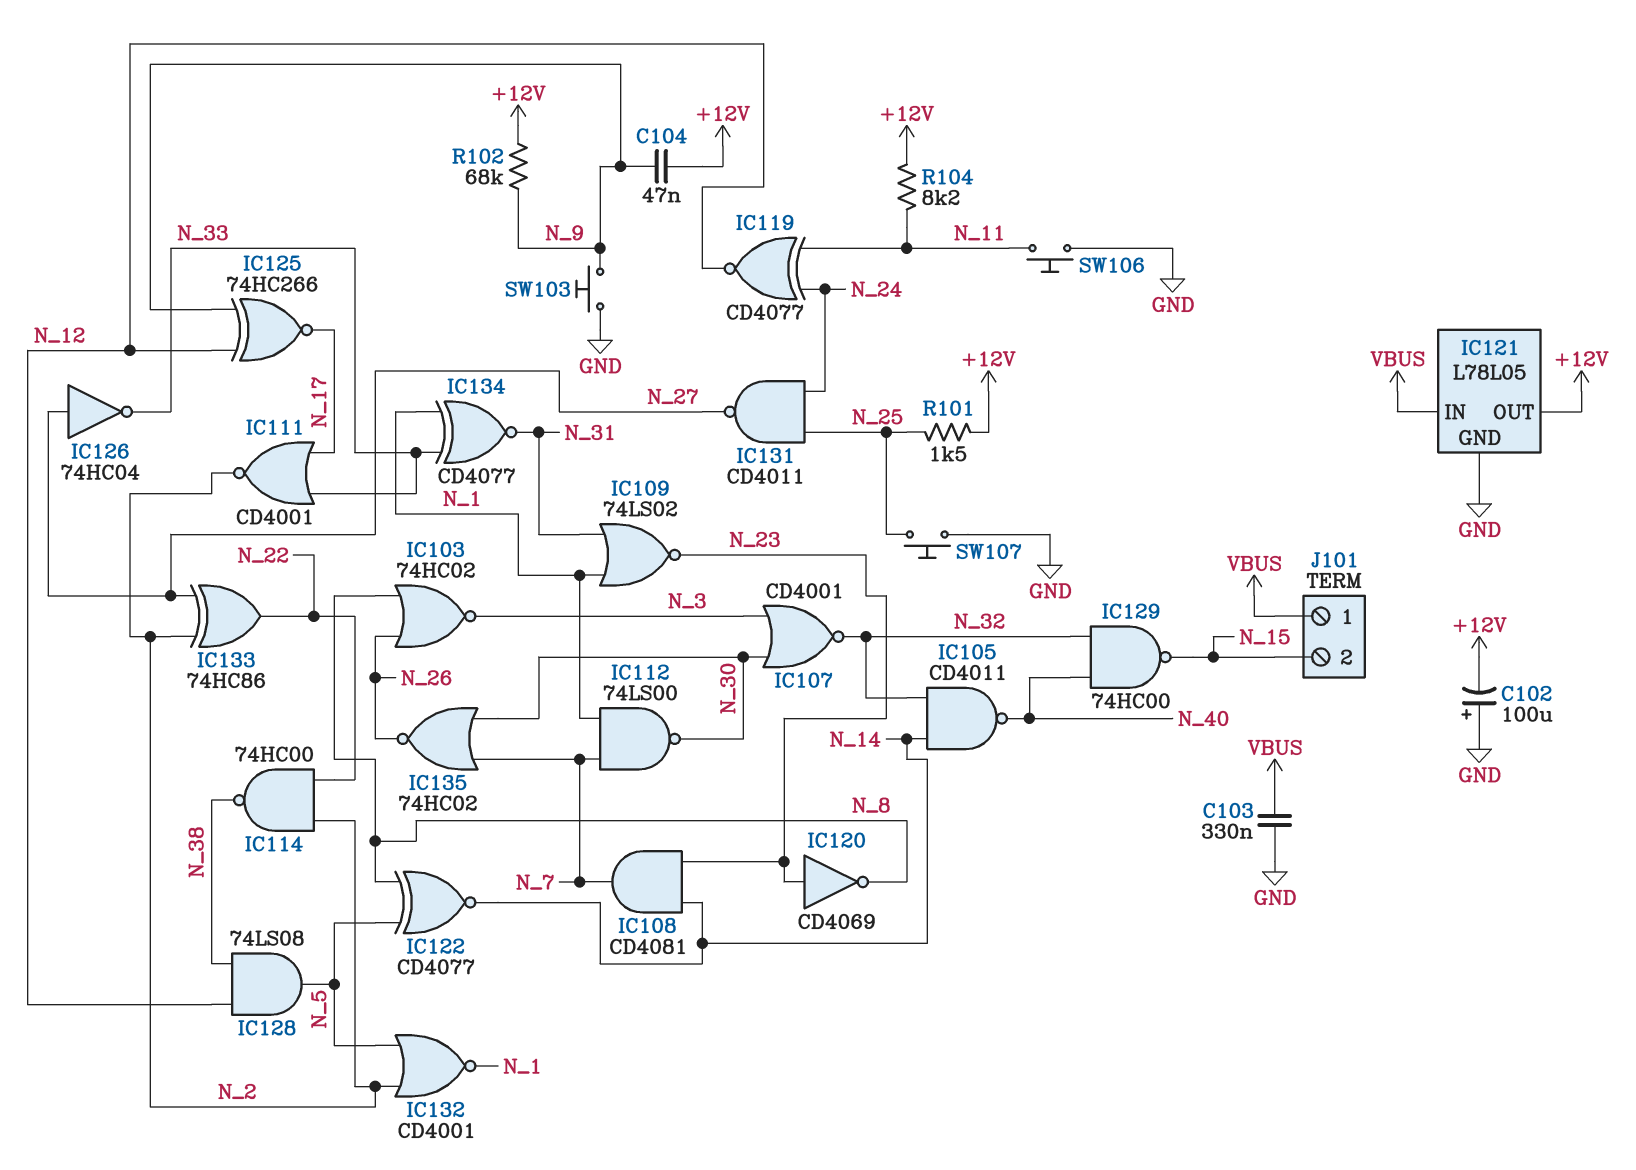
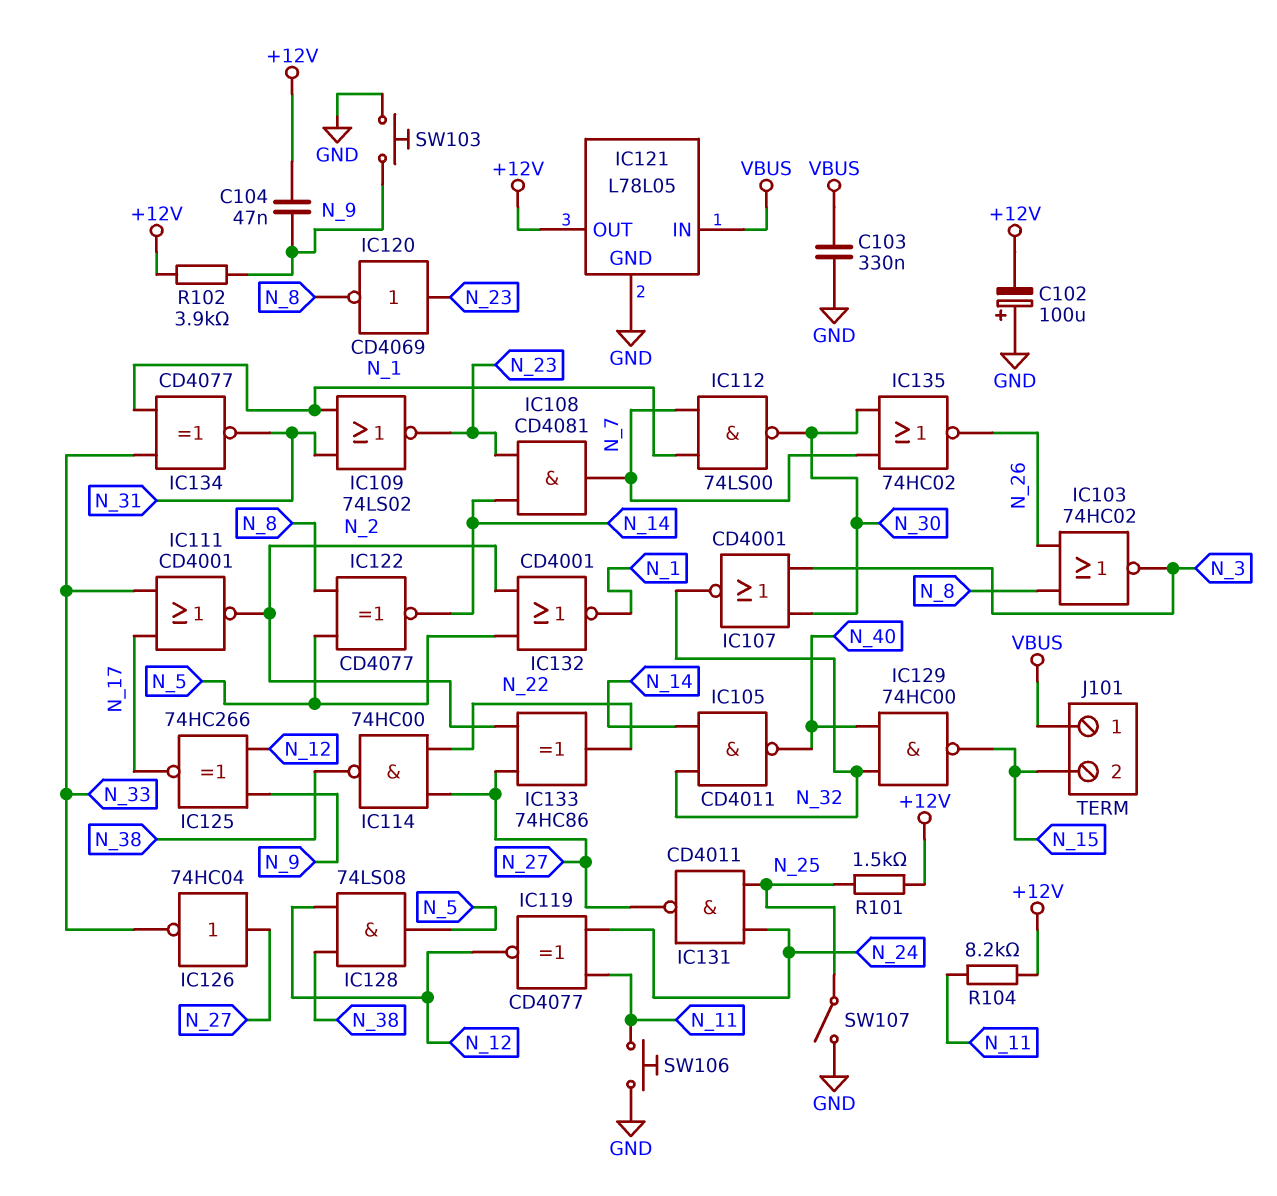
IC114: NAND 74HC00 (in N_2, in N_22, out N_38) -> NAND 74HC00 (in N_22, in N_27, out N_38)
R102: 68k (+12V, N_9) -> 3.9k (+12V, N_9)
SW107: button (GND, N_25) -> switch (GND, N_25)

